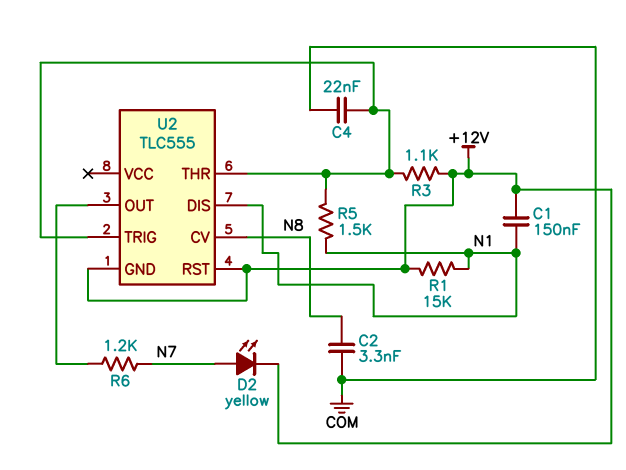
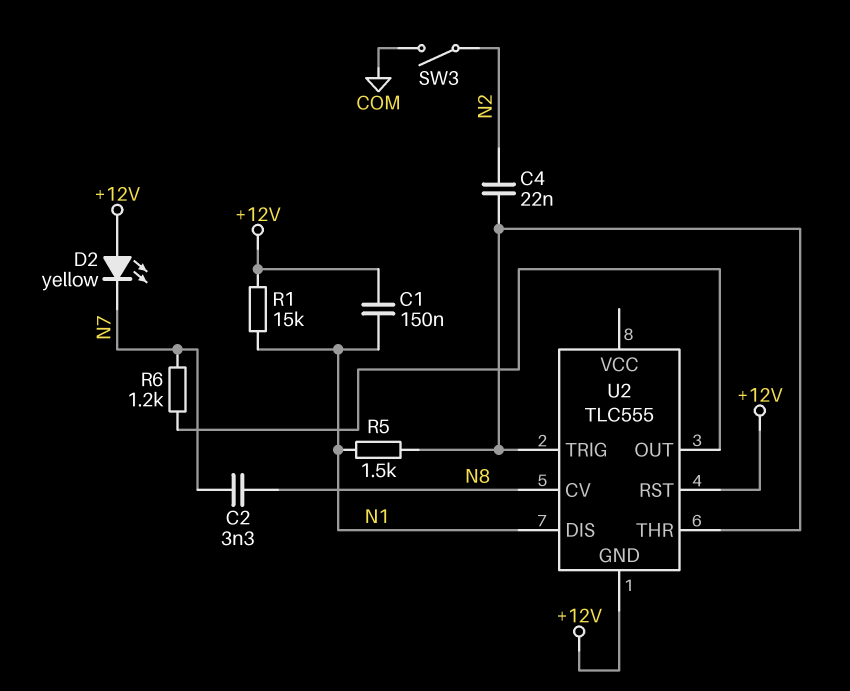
C2: 3.3nF (COM, N8) -> 3.3nF (N7, N8)
C4: 22nF (COM, U2/THR) -> 22nF (N2, U2/THR)
D2: LED yellow (A N7, K +12V) -> LED yellow (A +12V, K N7)
R3: 1.1k (+12V, U2/THR) -> none
SW3: none -> switch (COM, N2)

